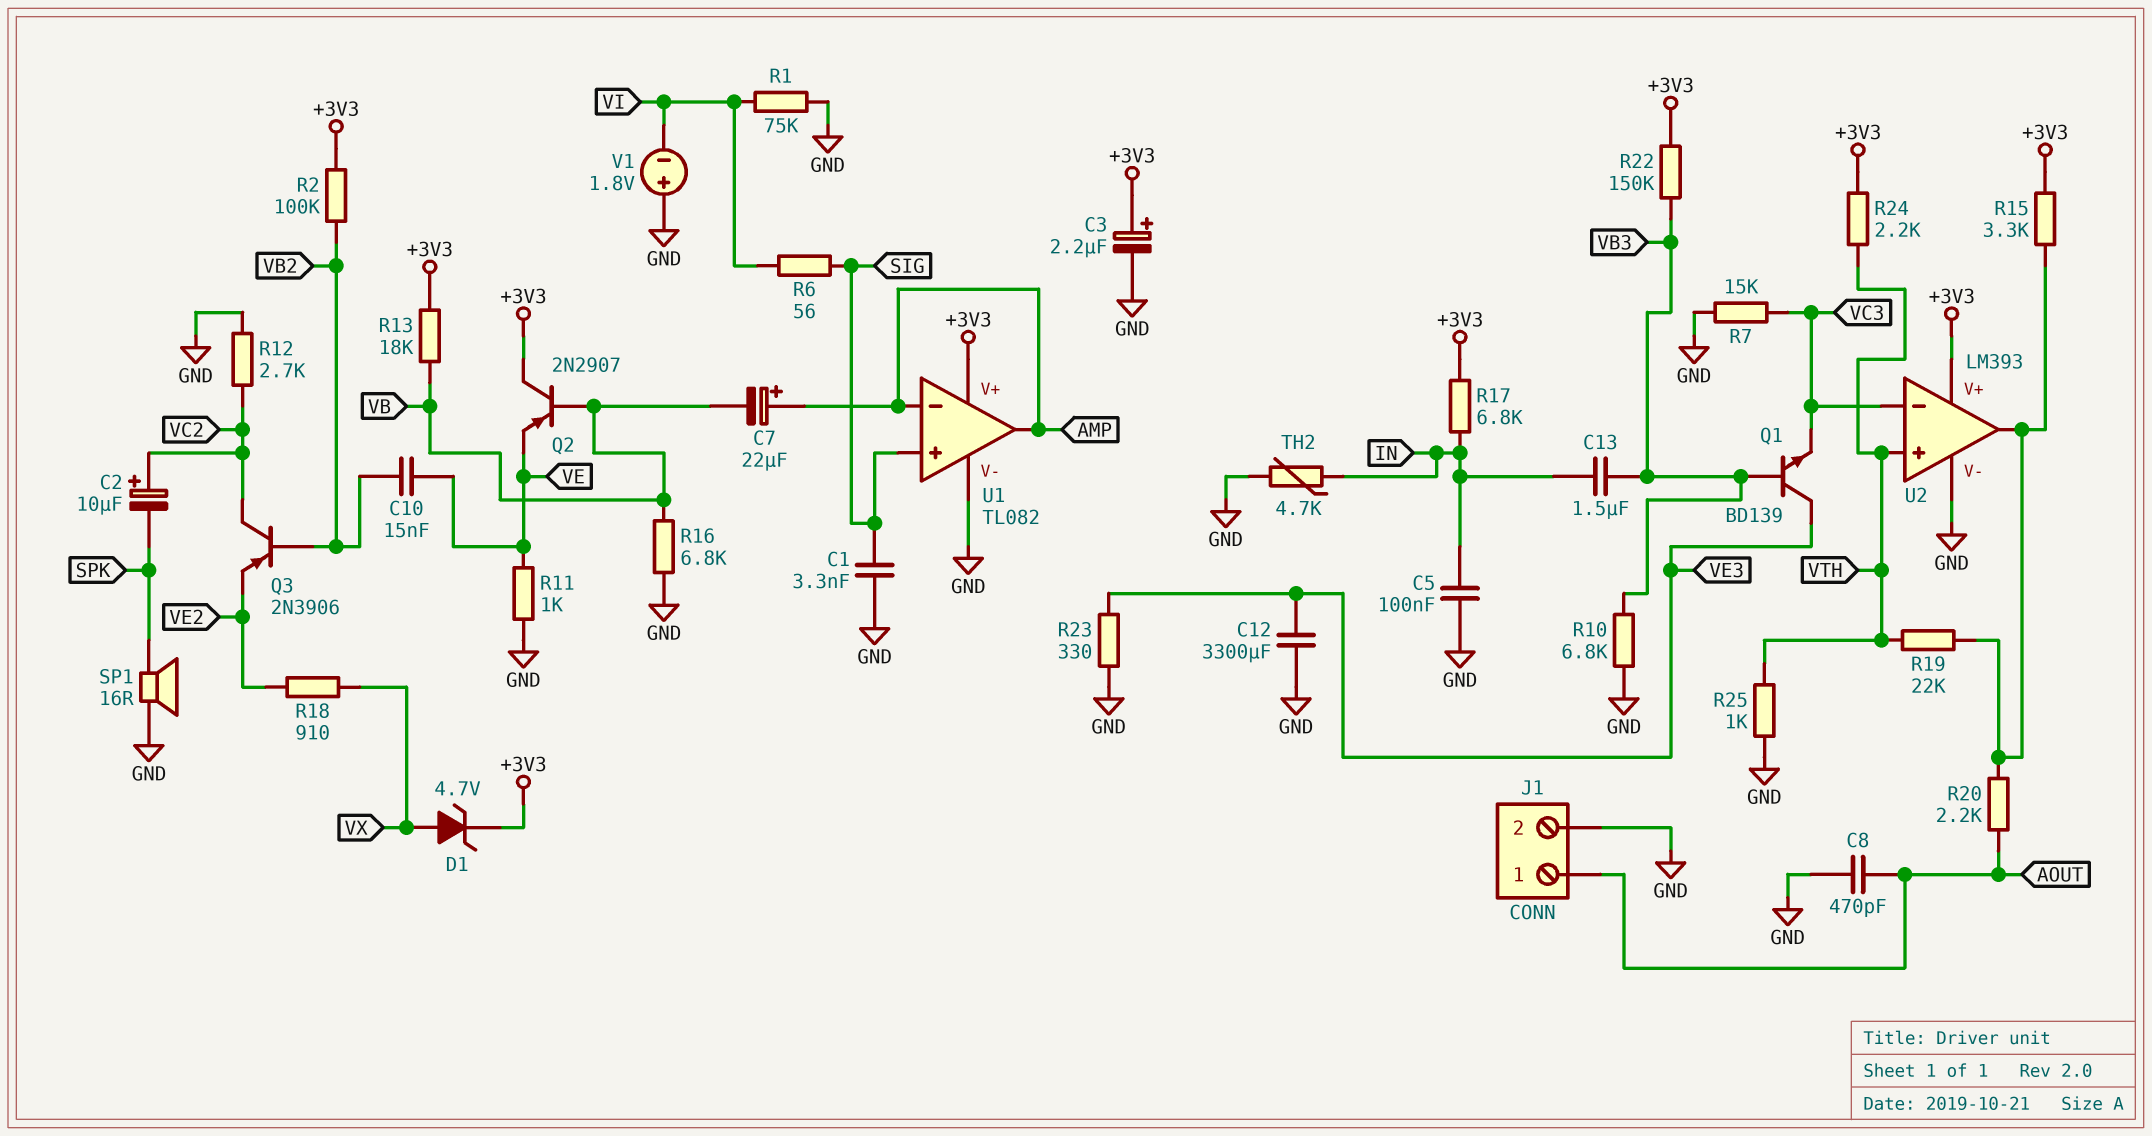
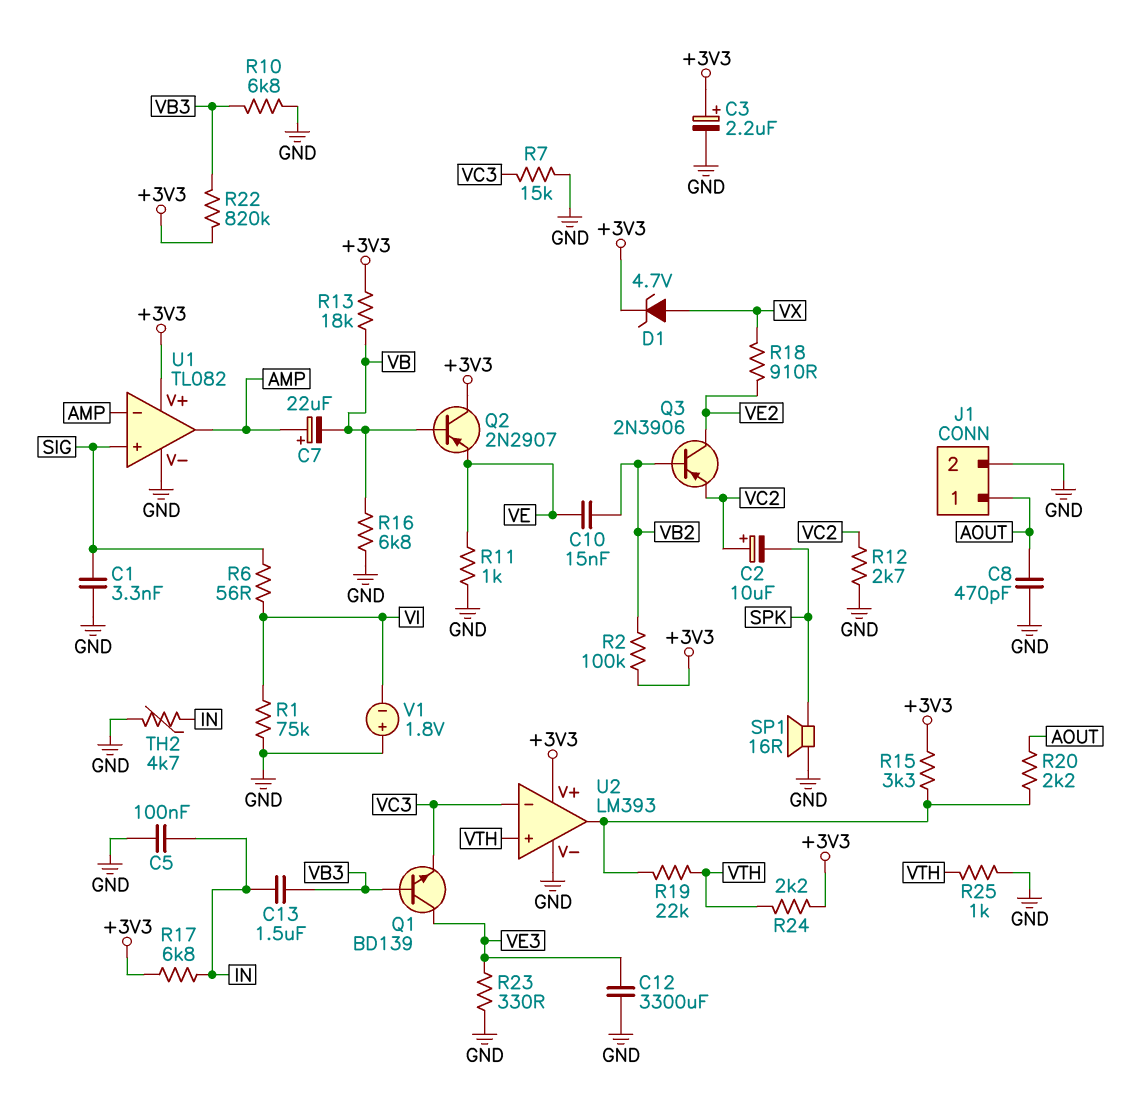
Q3: PNP 2N3906 (B VB2, C VC2, E VE2) -> PNP 2N3906 (B VB2, C VE2, E VC2)
R22: 150k (+3V3, VB3) -> 820k (+3V3, VB3)

